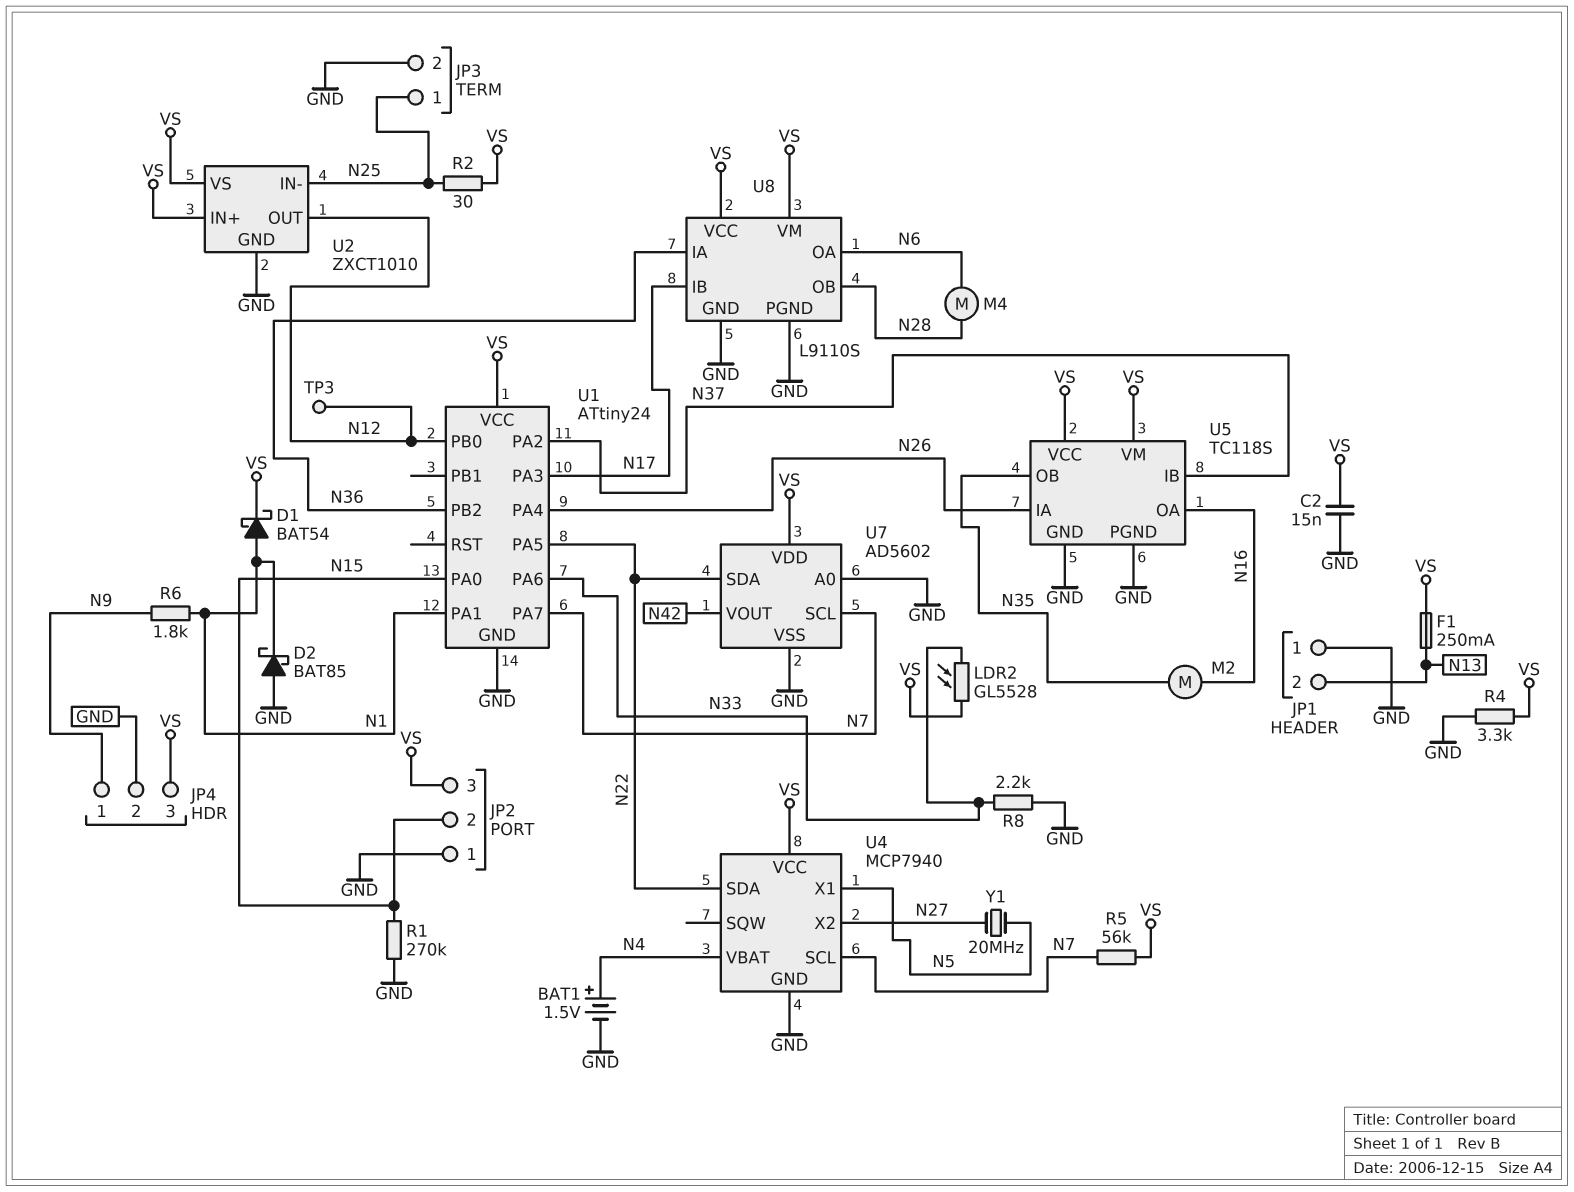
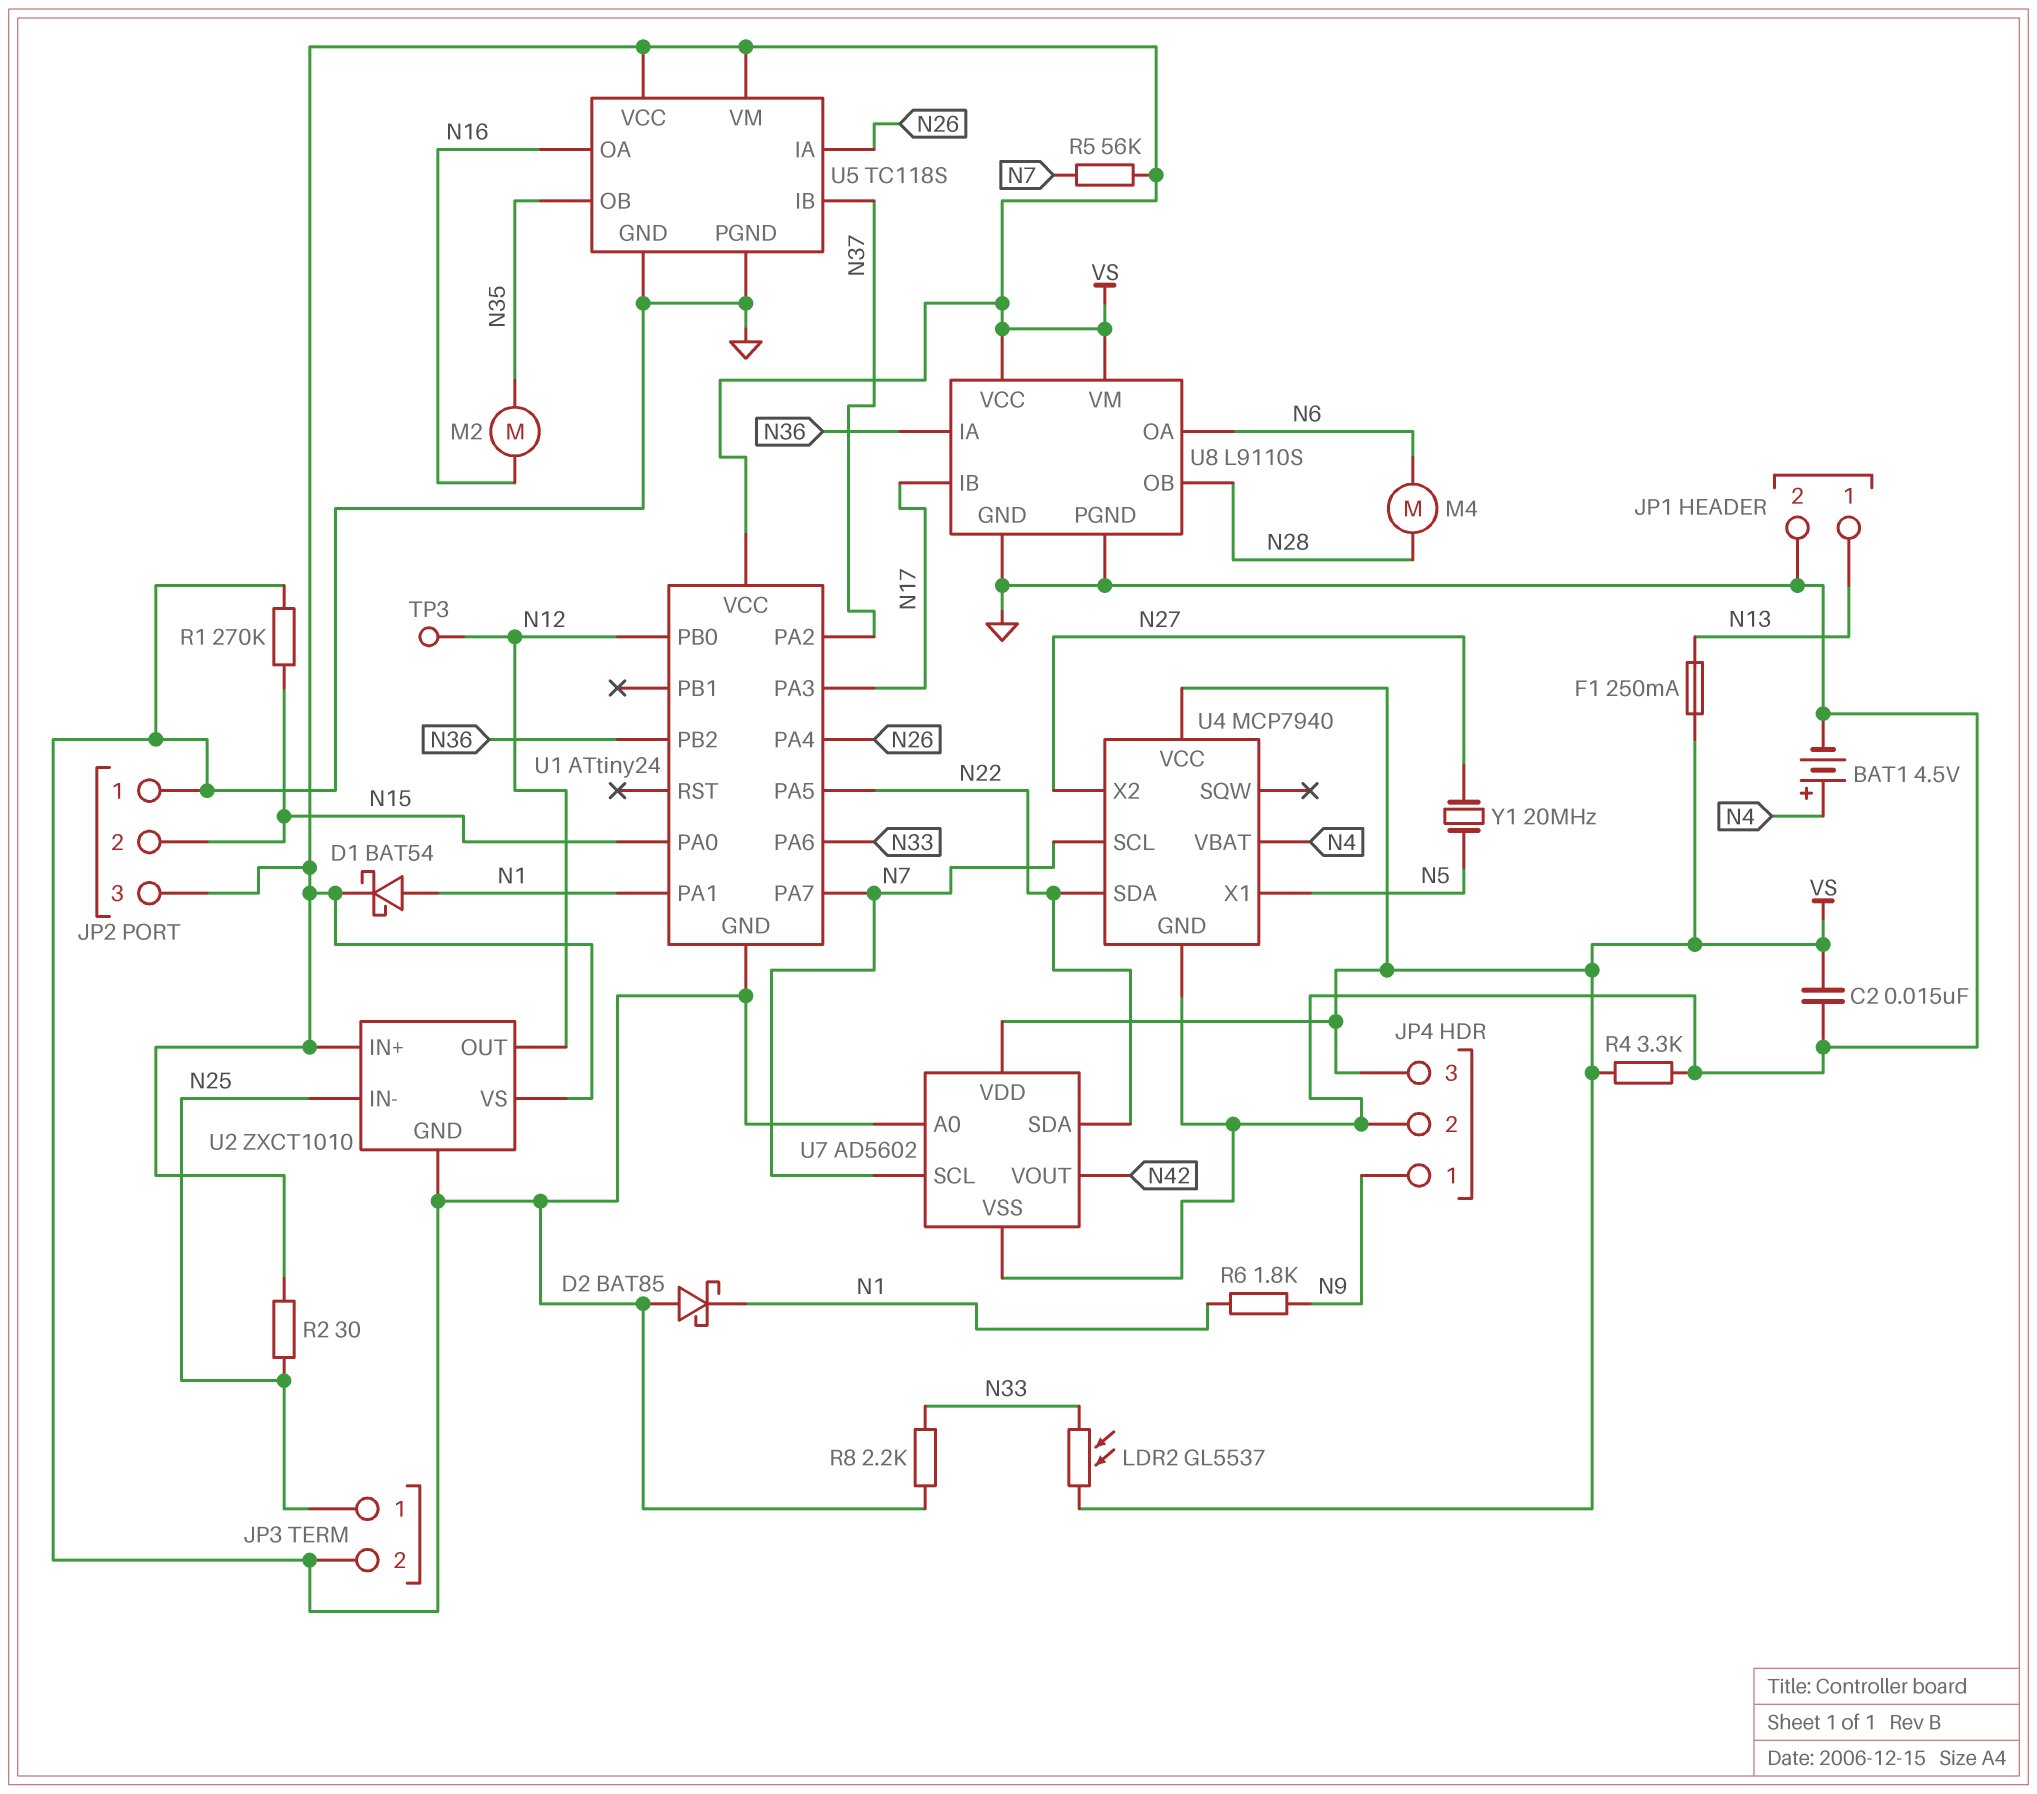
BAT1: 1.5V (plus N4, minus GND) -> 4.5V (plus N4, minus GND)
JP1 pin 1: GND -> N13
JP1 pin 2: N13 -> GND
LDR2: GL5528 (N33, VS) -> GL5537 (N33, VS)

